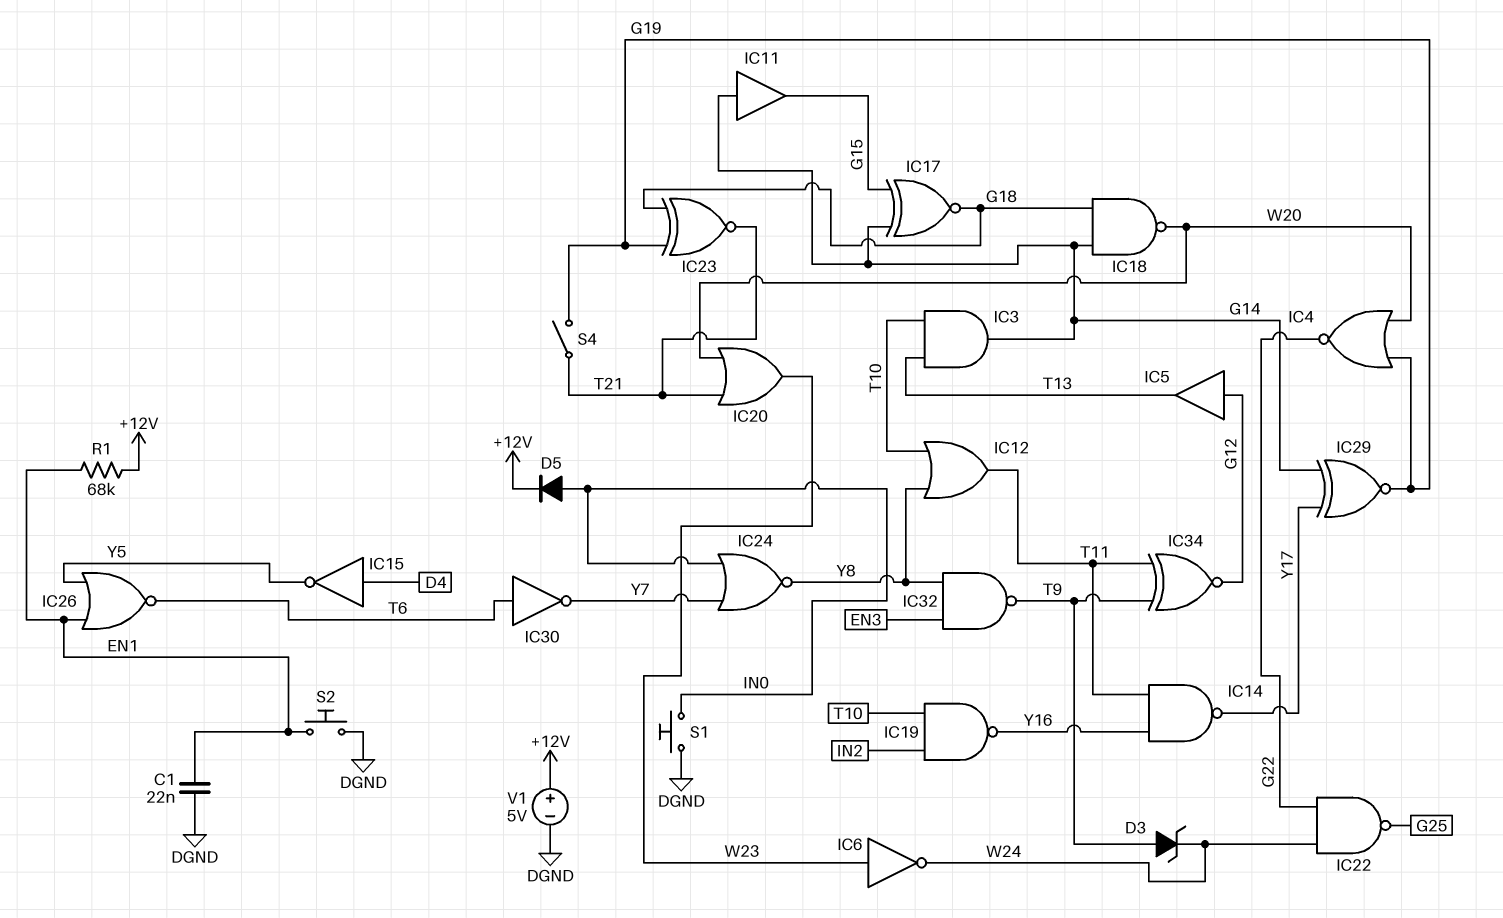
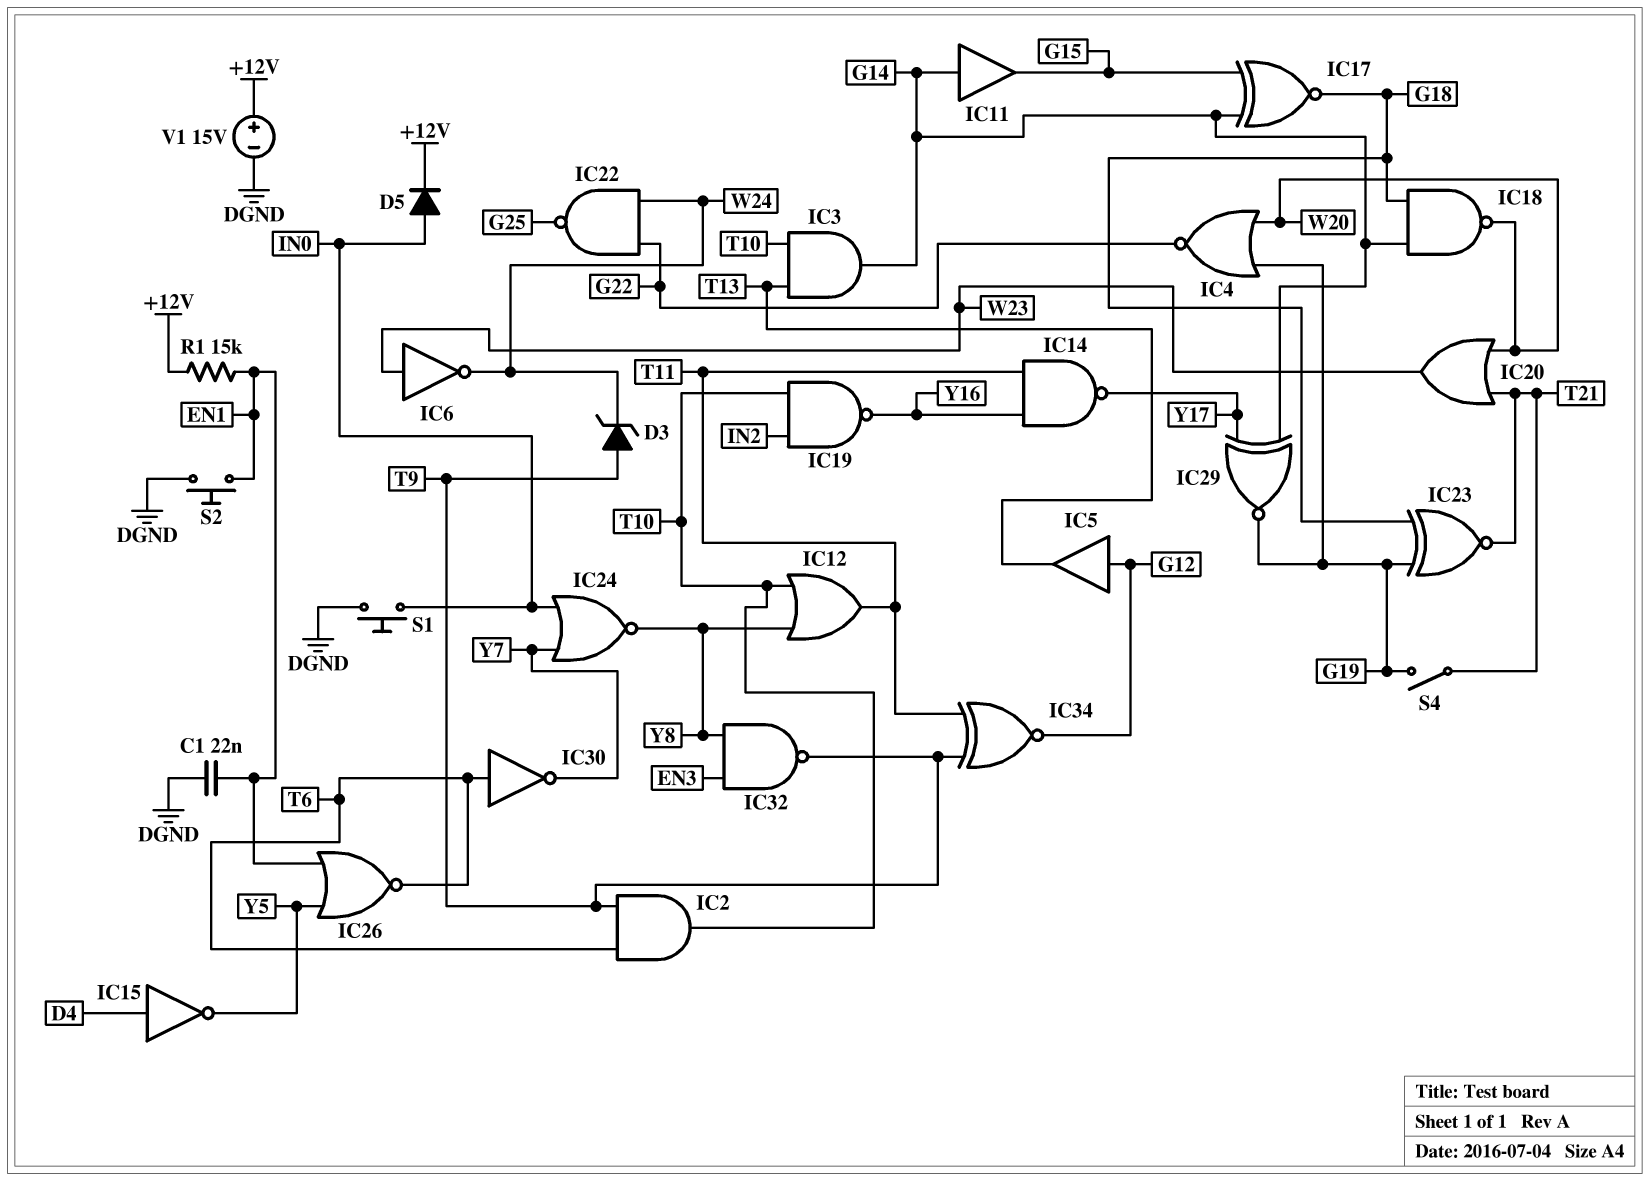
IC2: none -> AND (in T6, in T9, out T10)
R1: 68k (+12V, EN1) -> 15k (+12V, EN1)
V1: 5V (plus +12V, minus DGND) -> 15V (plus +12V, minus DGND)

